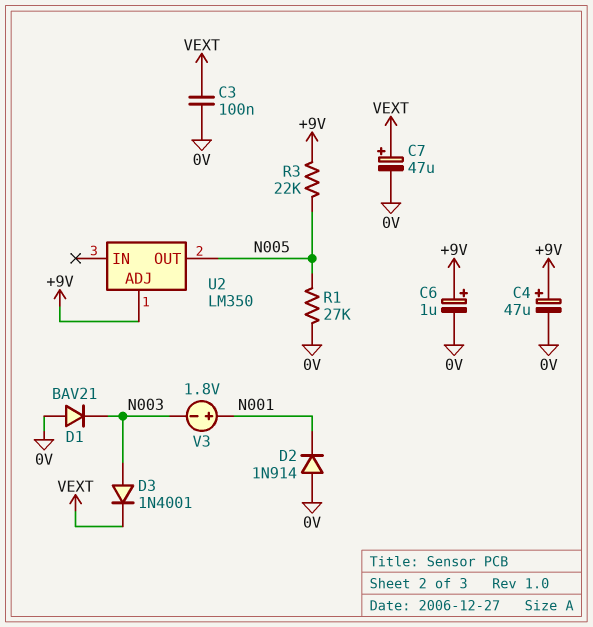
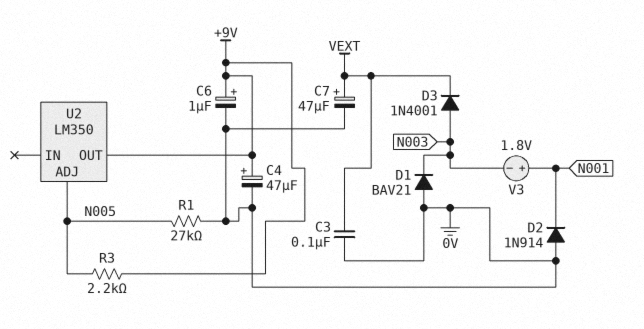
R3: 22k (+9V, N005) -> 2.2k (+9V, N005)
U2 pin ADJ: +9V -> N005
U2 pin OUT: N005 -> +9V

